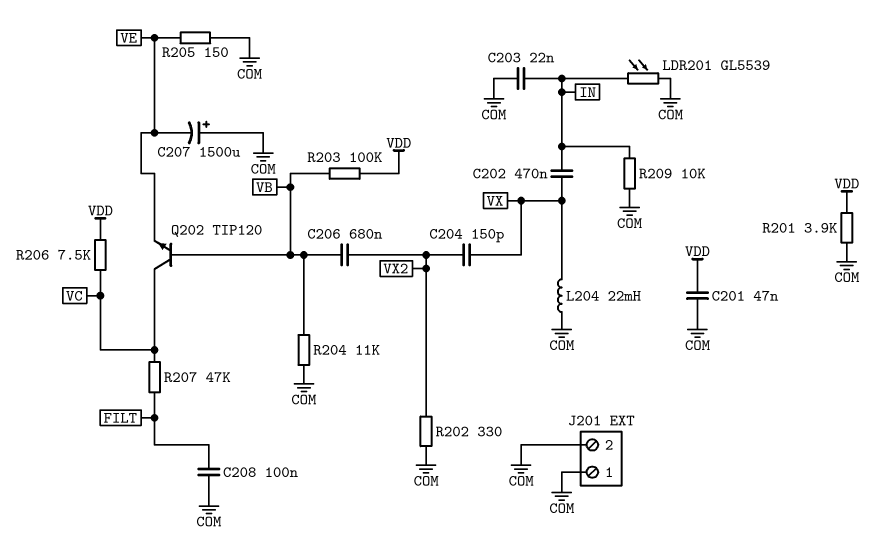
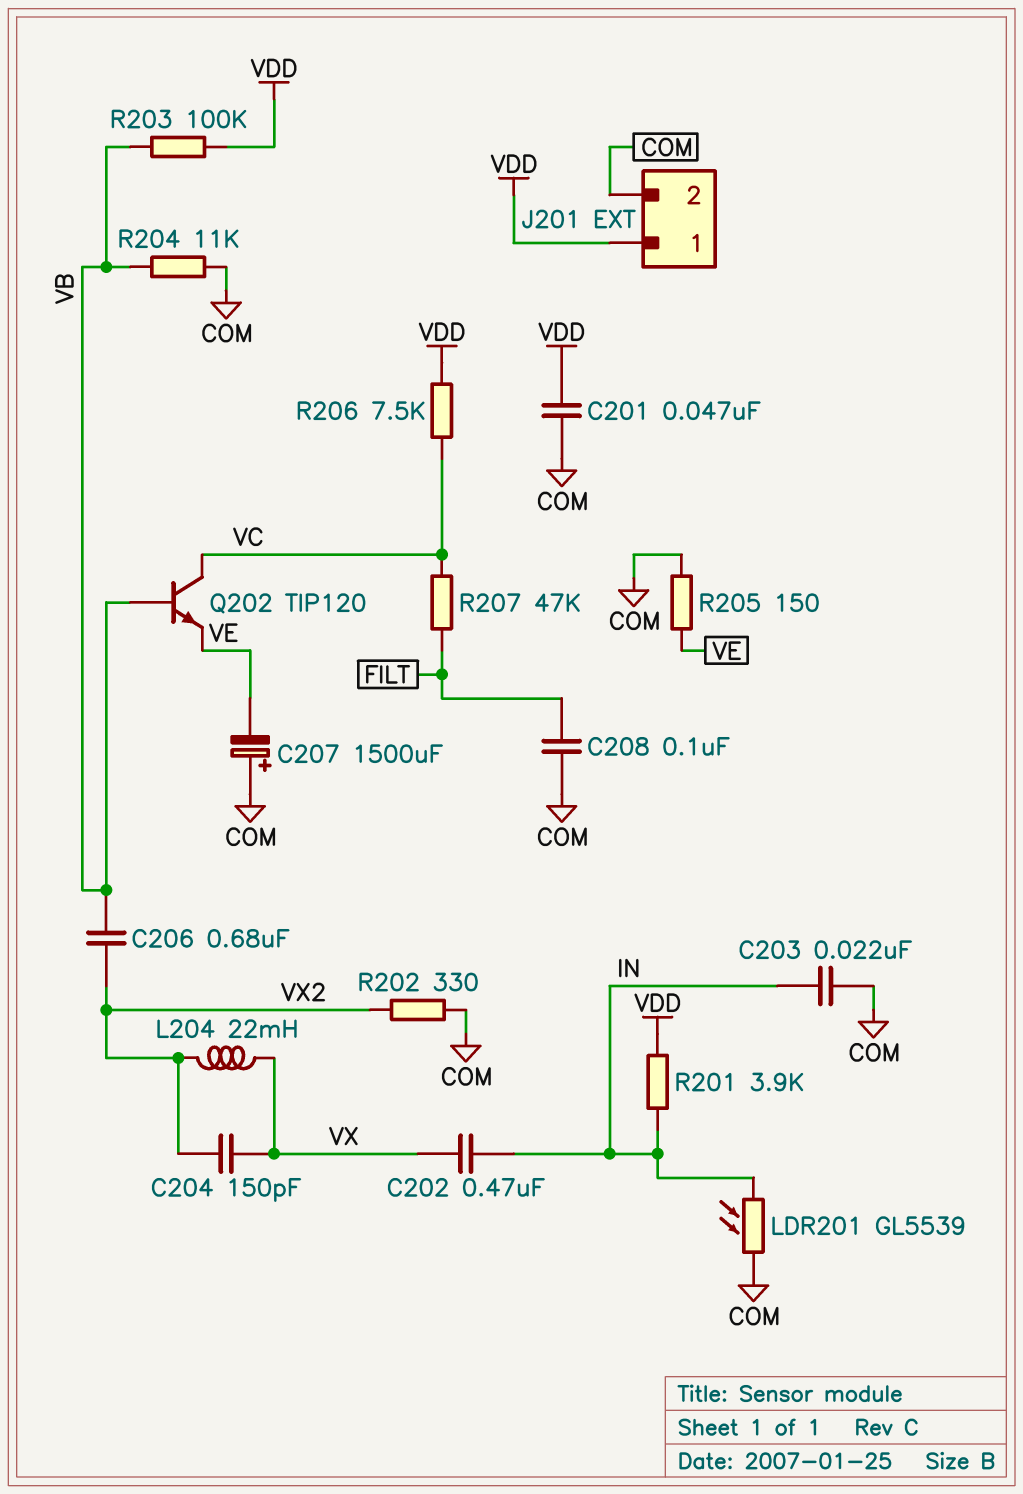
J201 pin 1: COM -> VDD
L204: 22mH (COM, VX) -> 22mH (VX, VX2)
R201: 3.9k (COM, VDD) -> 3.9k (IN, VDD)
R209: 10k (COM, IN) -> none

